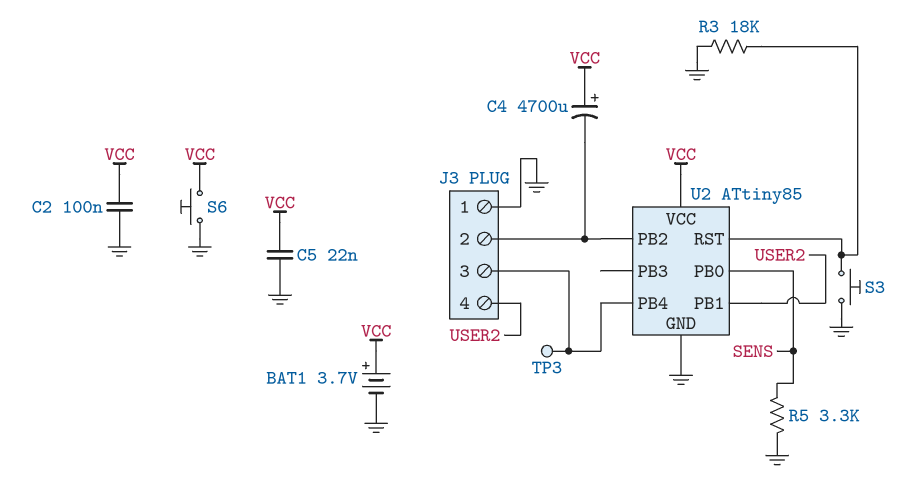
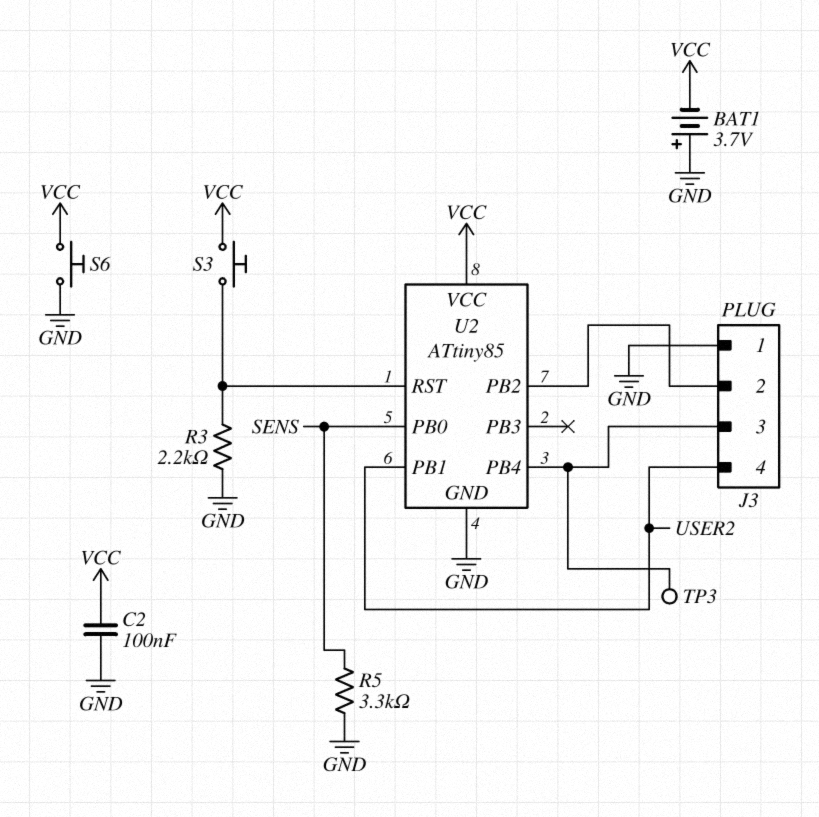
BAT1: 3.7V (plus VCC, minus GND) -> 3.7V (plus GND, minus VCC)
C4: 4700uF (plus VCC, minus J3/2) -> none
C5: 22nF (GND, VCC) -> none
R3: 18k (GND, U2/RST) -> 2.2k (GND, U2/RST)
S3: button (GND, U2/RST) -> button (U2/RST, VCC)

